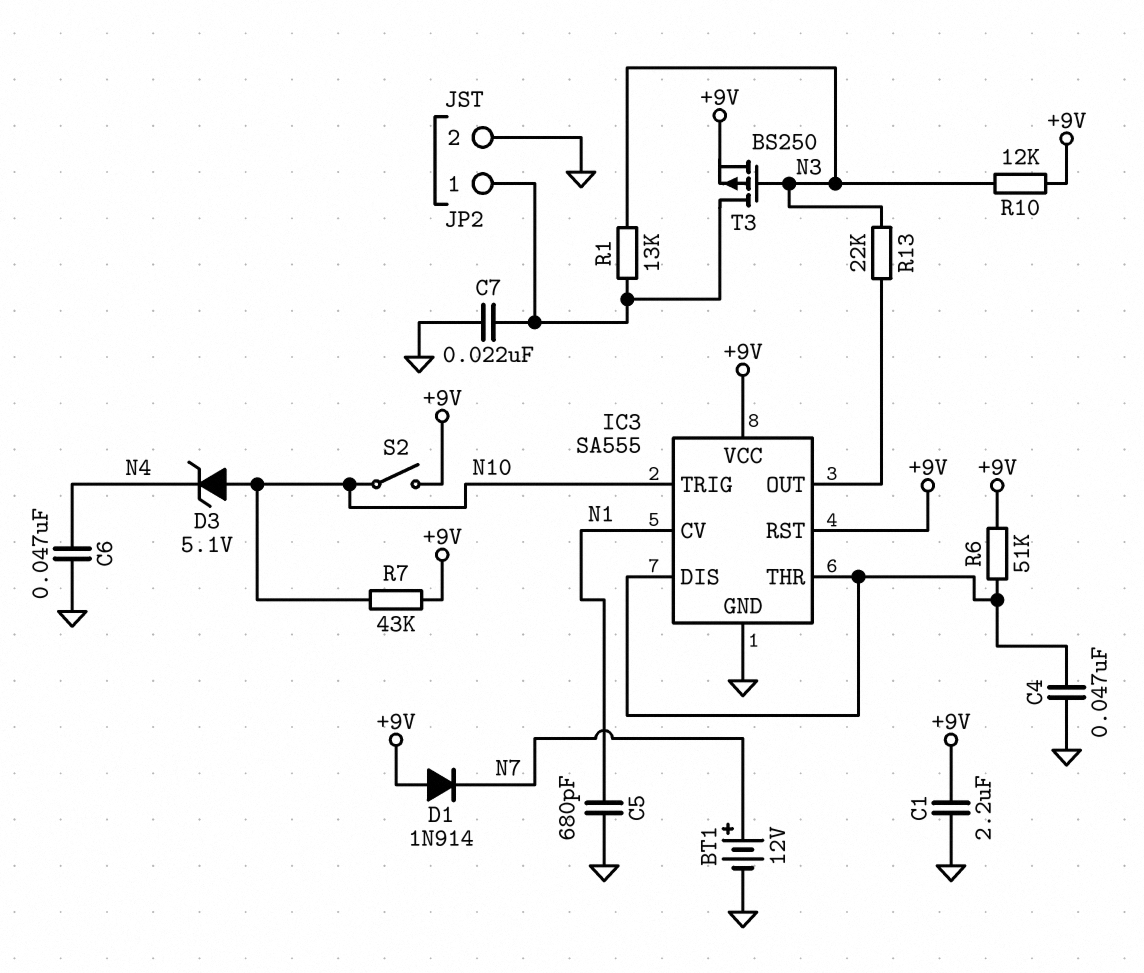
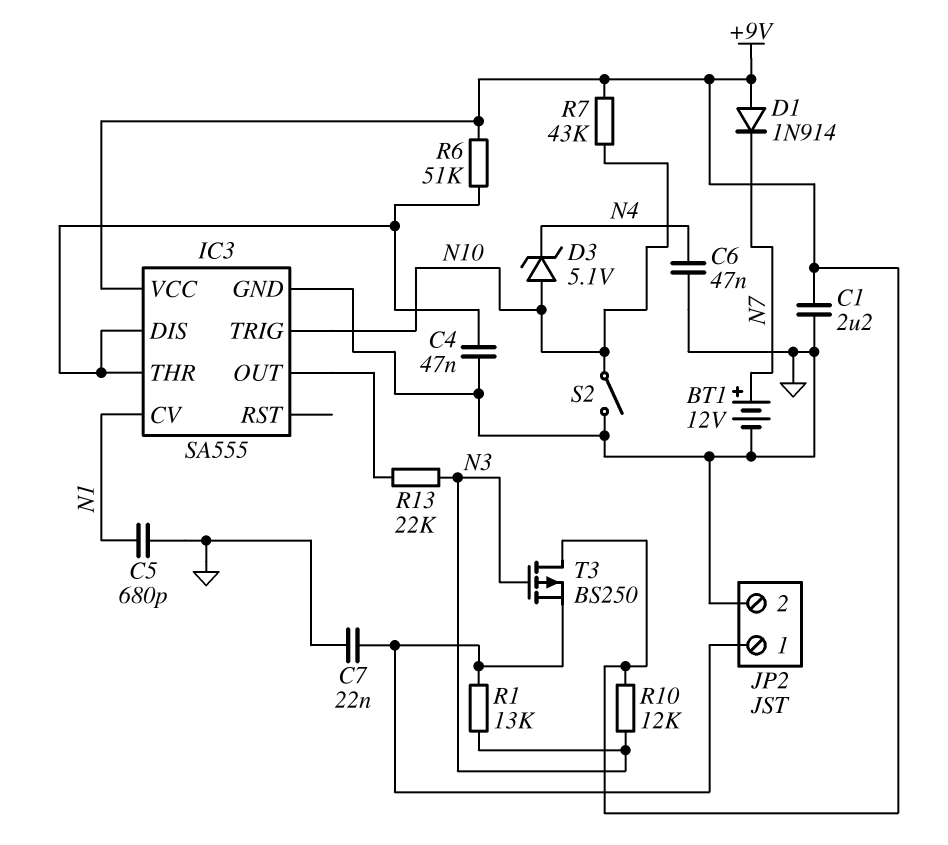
IC3 pin RST: +9V -> none
S2: switch (+9V, N10) -> switch (GND, N10)
T3: PMOS BS250 (G N3, D JP2/1, S +9V) -> PMOS BS250 (G N3, D +9V, S JP2/1)

